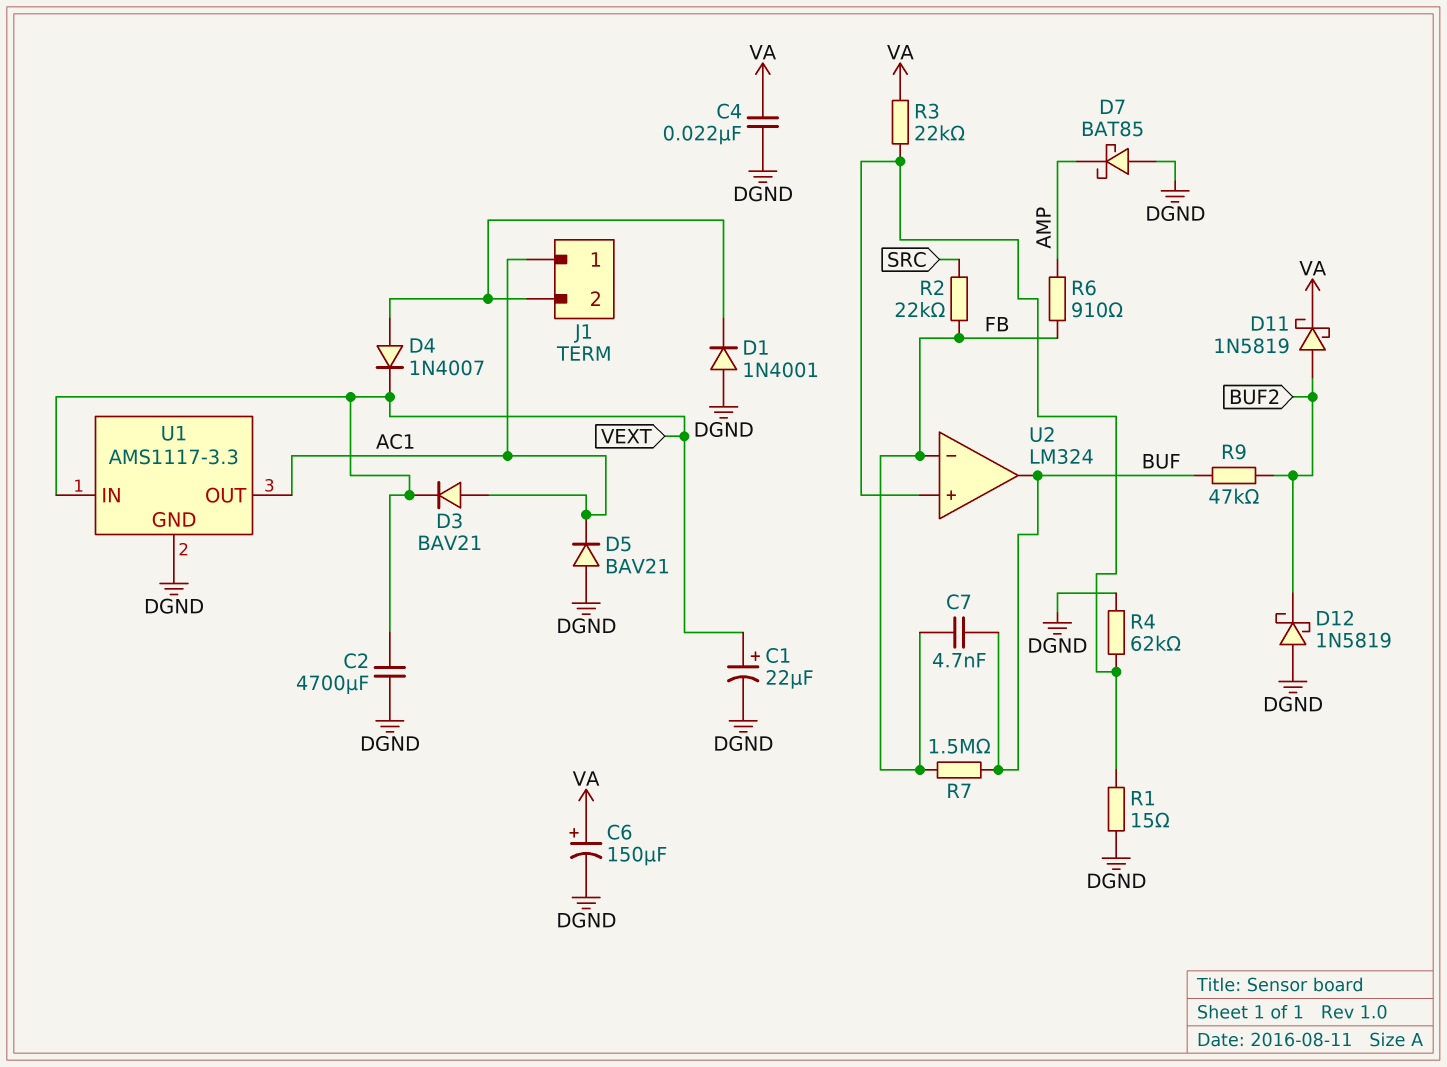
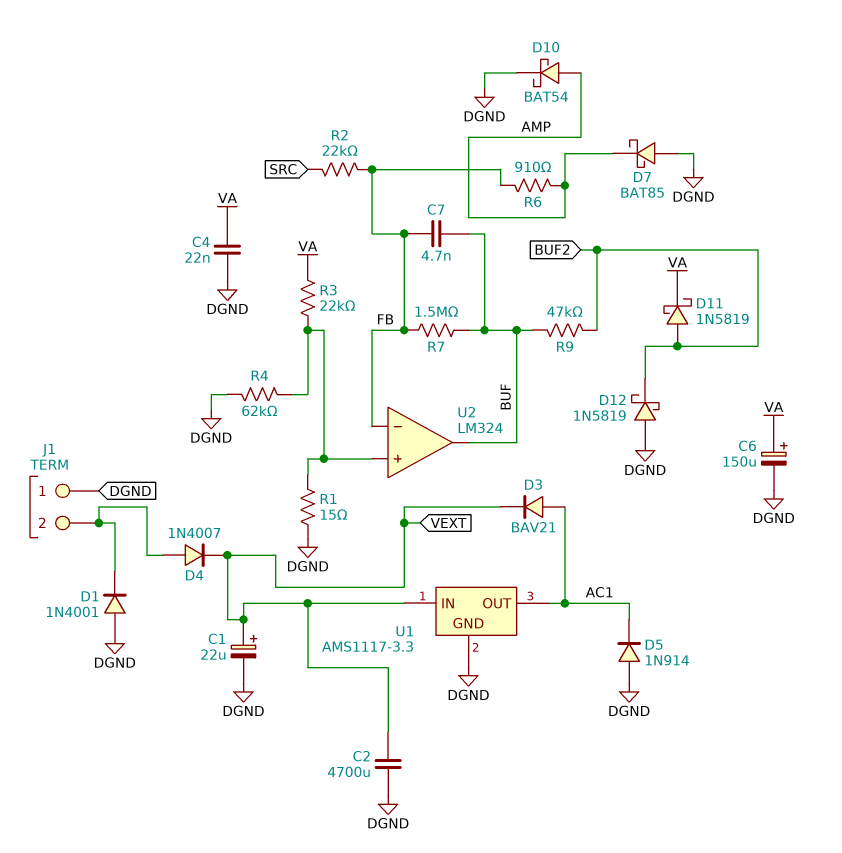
D5: diode BAV21 (A DGND, K AC1) -> diode 1N914 (A DGND, K AC1)
D10: none -> schottky BAT54 (A AMP, K DGND)
J1 pin 1: AC1 -> DGND

